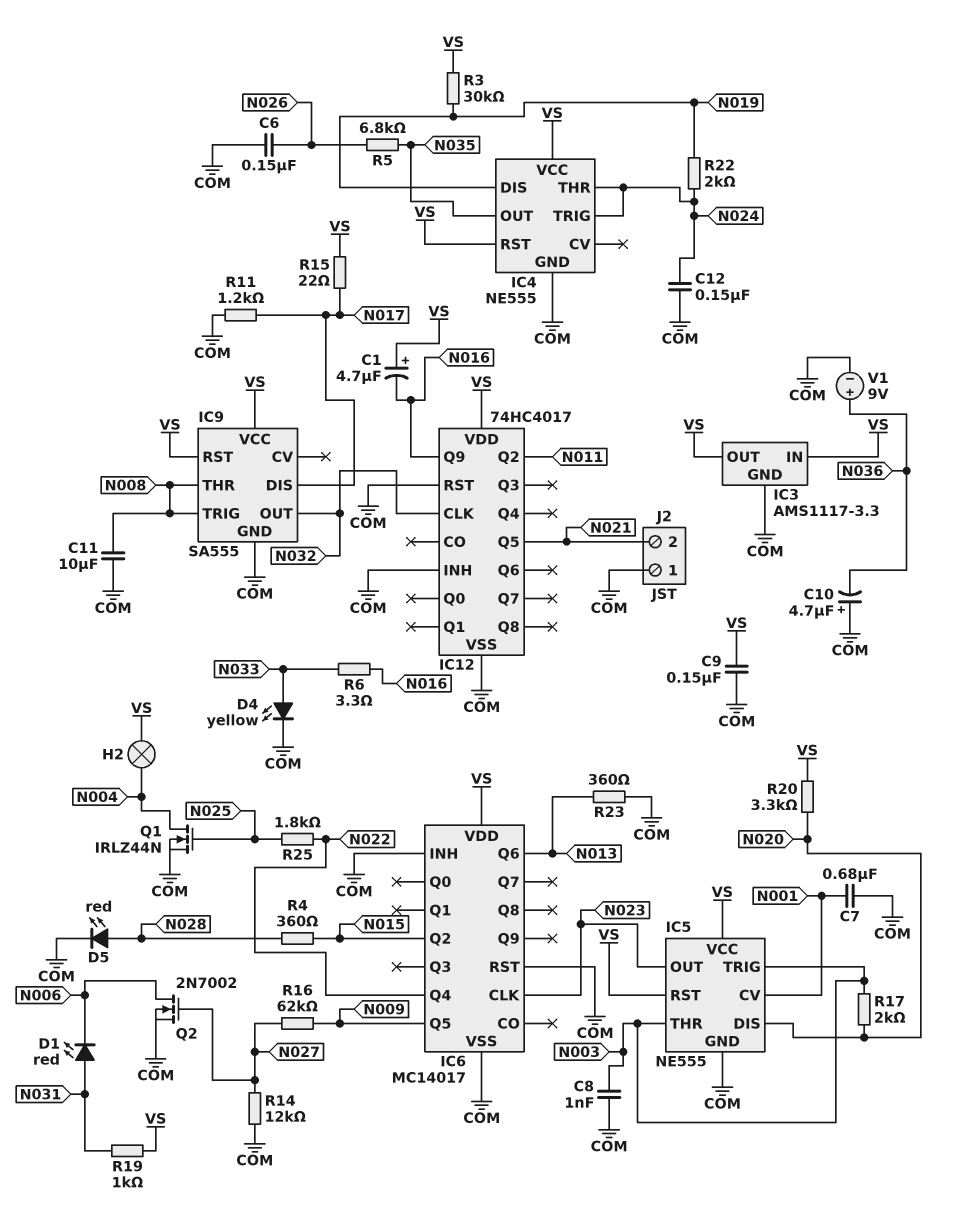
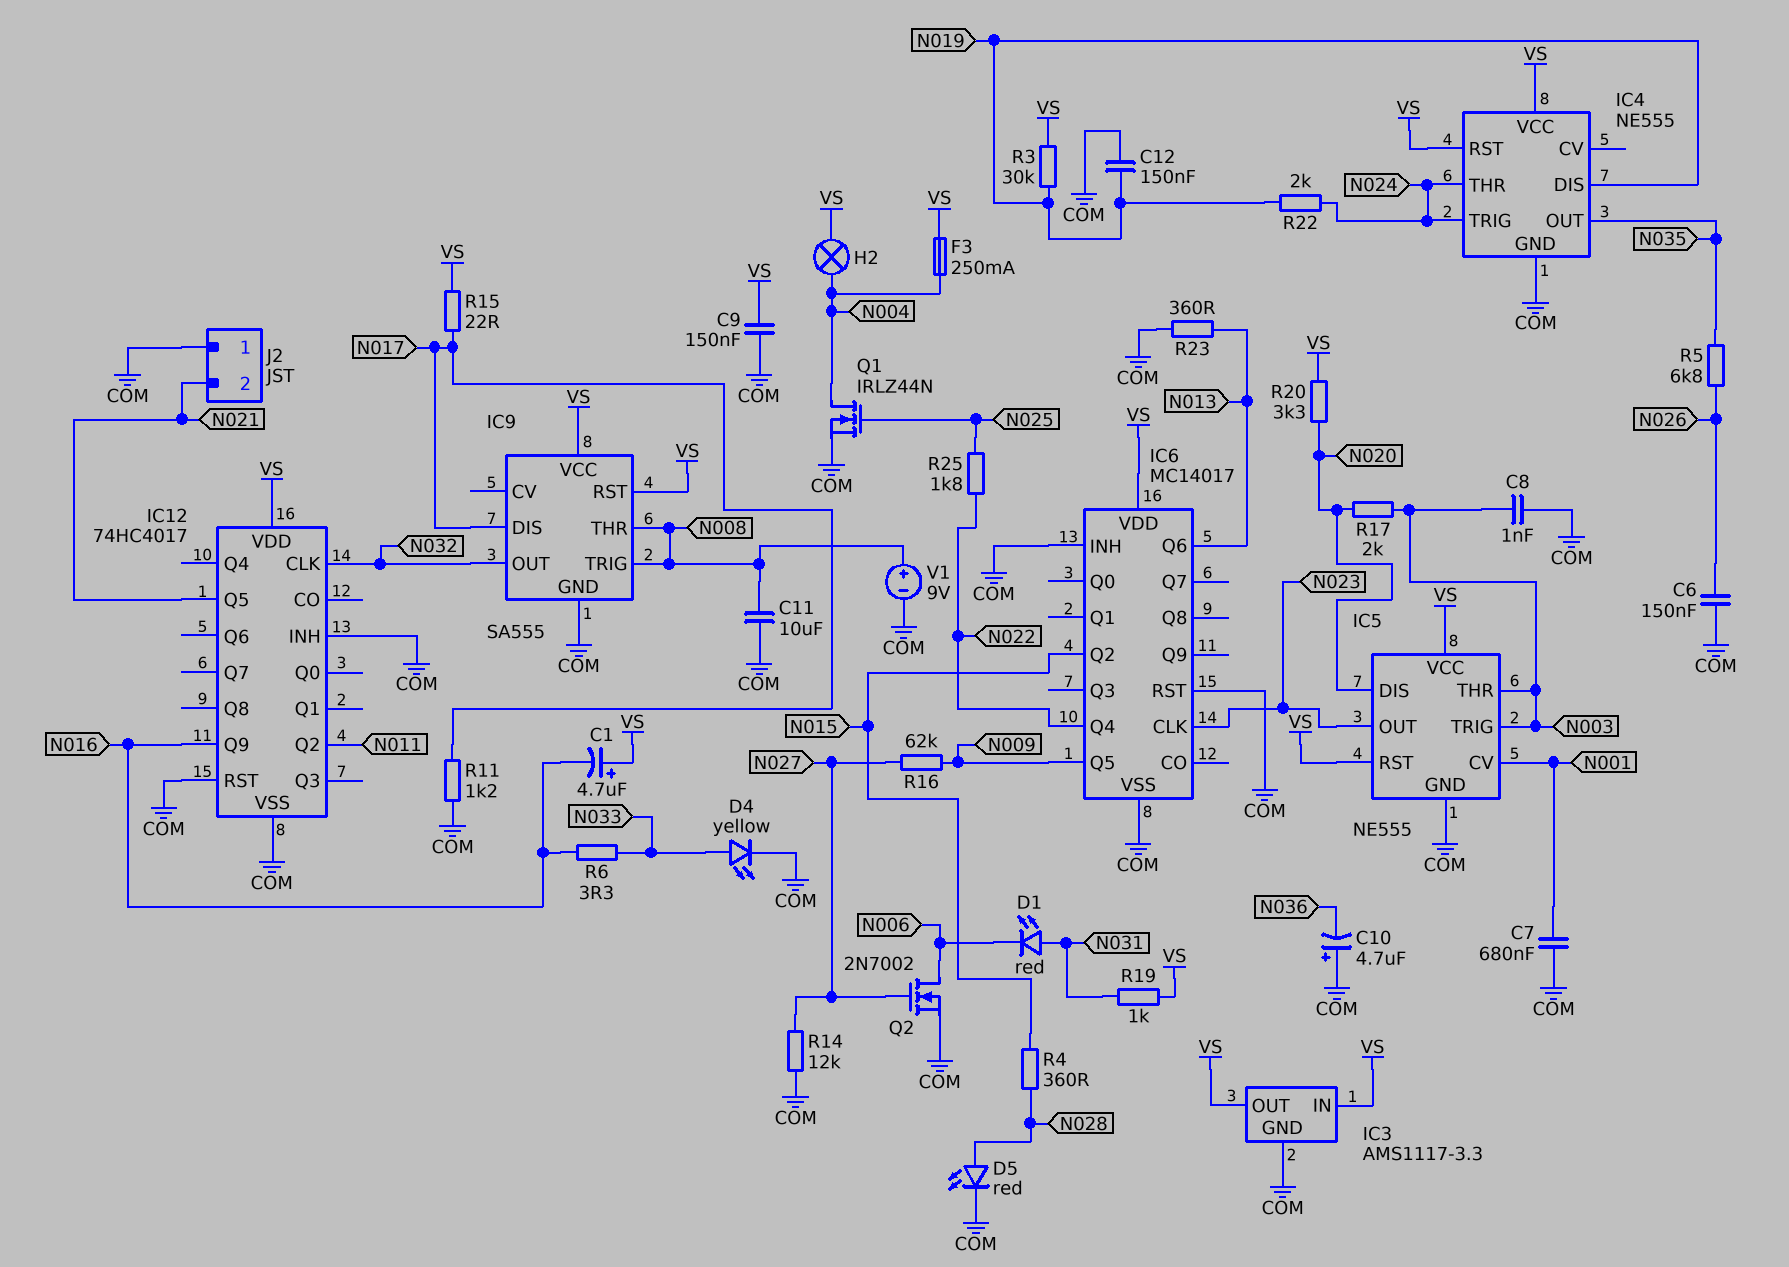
C12: 150nF (COM, N024) -> 150nF (COM, N019)
F3: none -> 250mA (N004, VS)
V1: 9V (plus N036, minus COM) -> 9V (plus N008, minus COM)

